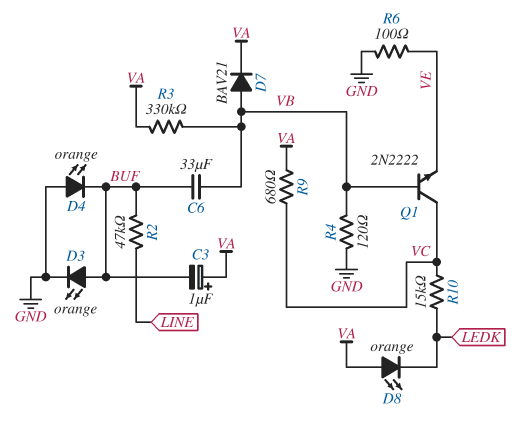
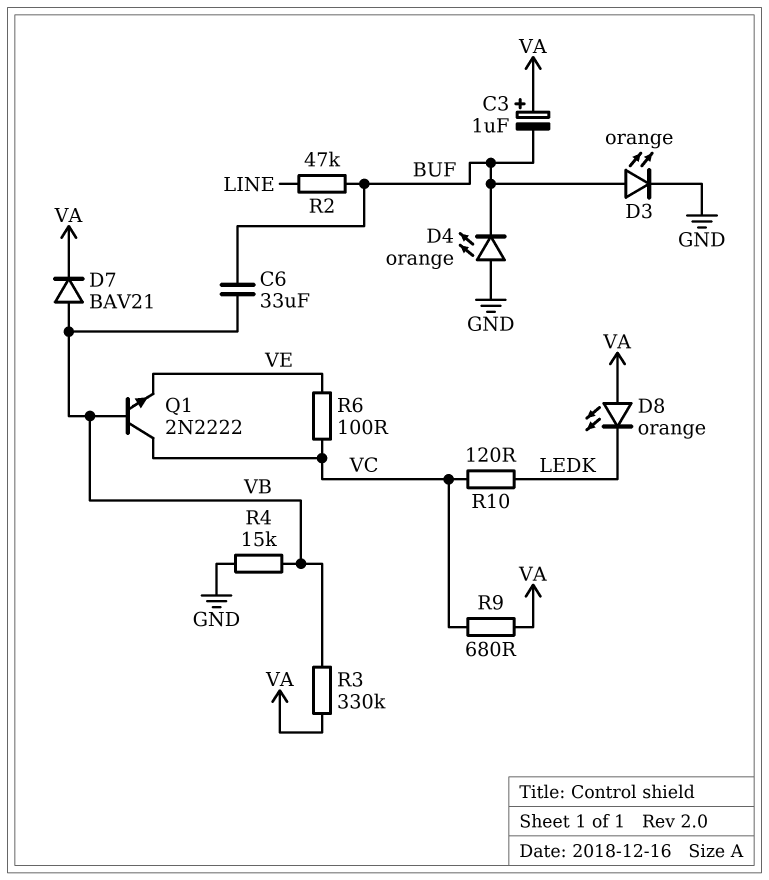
R4: 120 (GND, VB) -> 15k (GND, VB)
R6: 100 (GND, VE) -> 100 (VC, VE)
R10: 15k (LEDK, VC) -> 120 (LEDK, VC)

